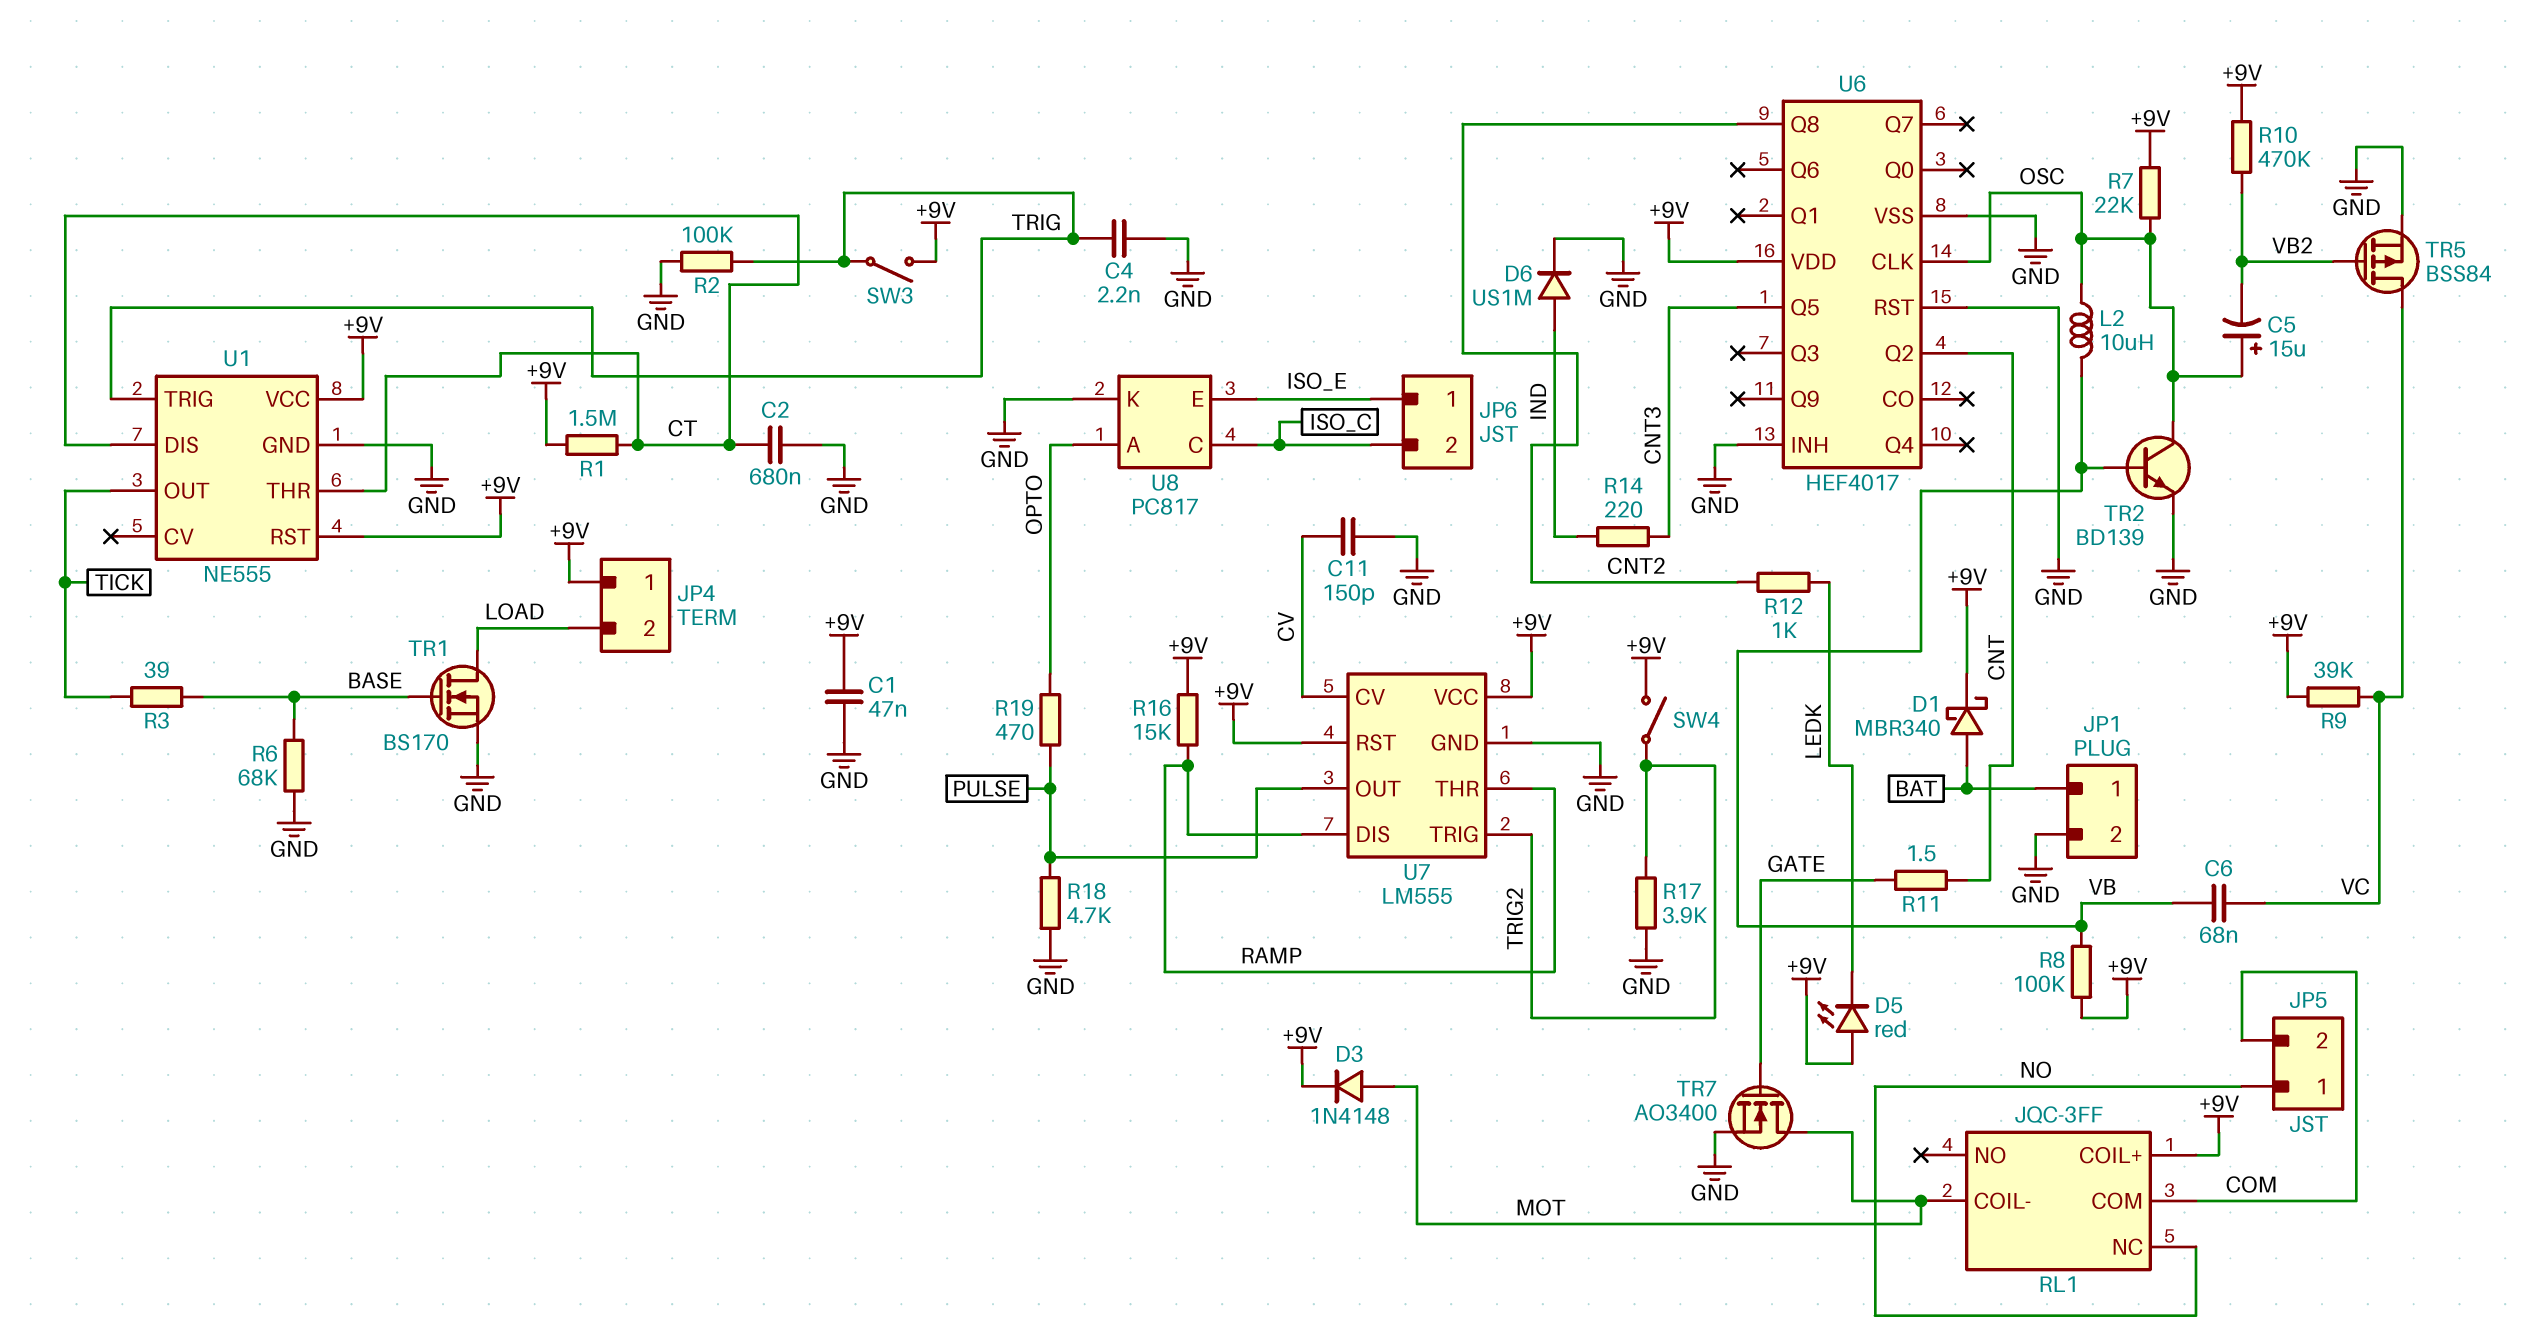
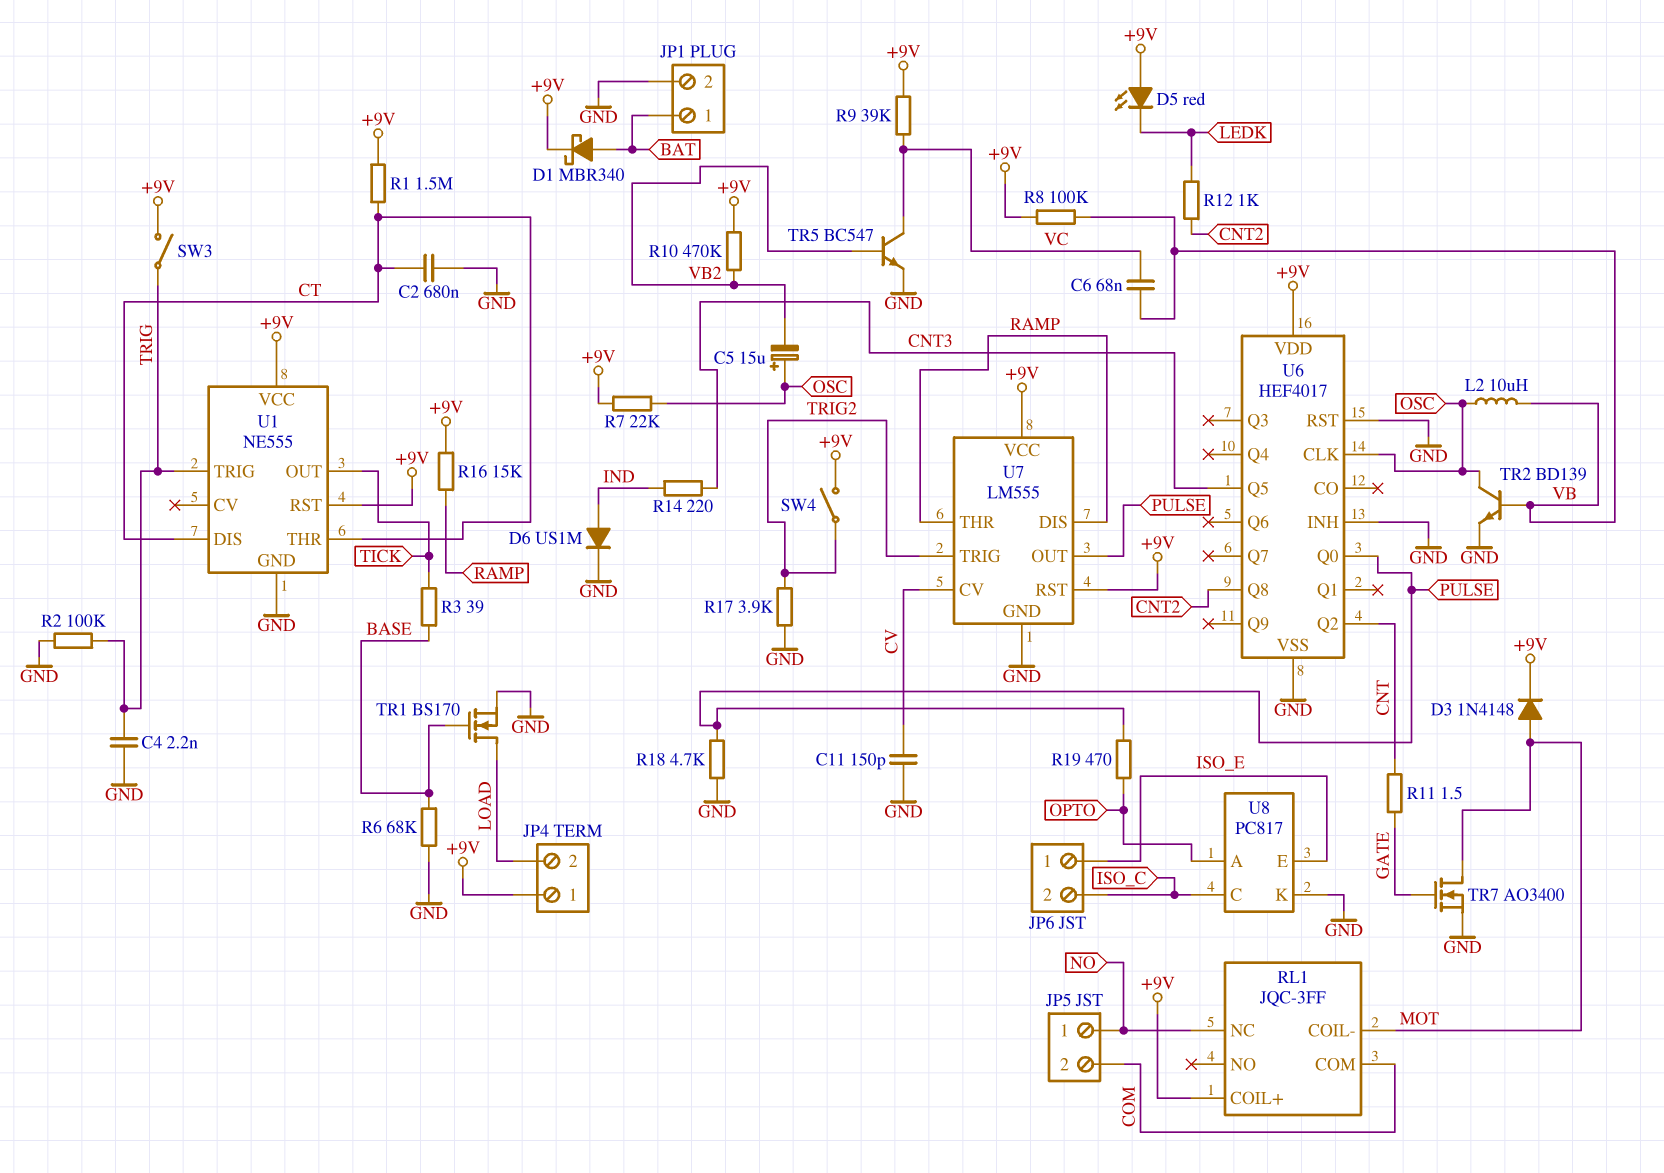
C1: 47nF (+9V, GND) -> none
TR5: PMOS BSS84 (G VB2, D VC, S GND) -> NPN BC547 (B VB2, C VC, E GND)
U6 pin Q0: none -> PULSE

